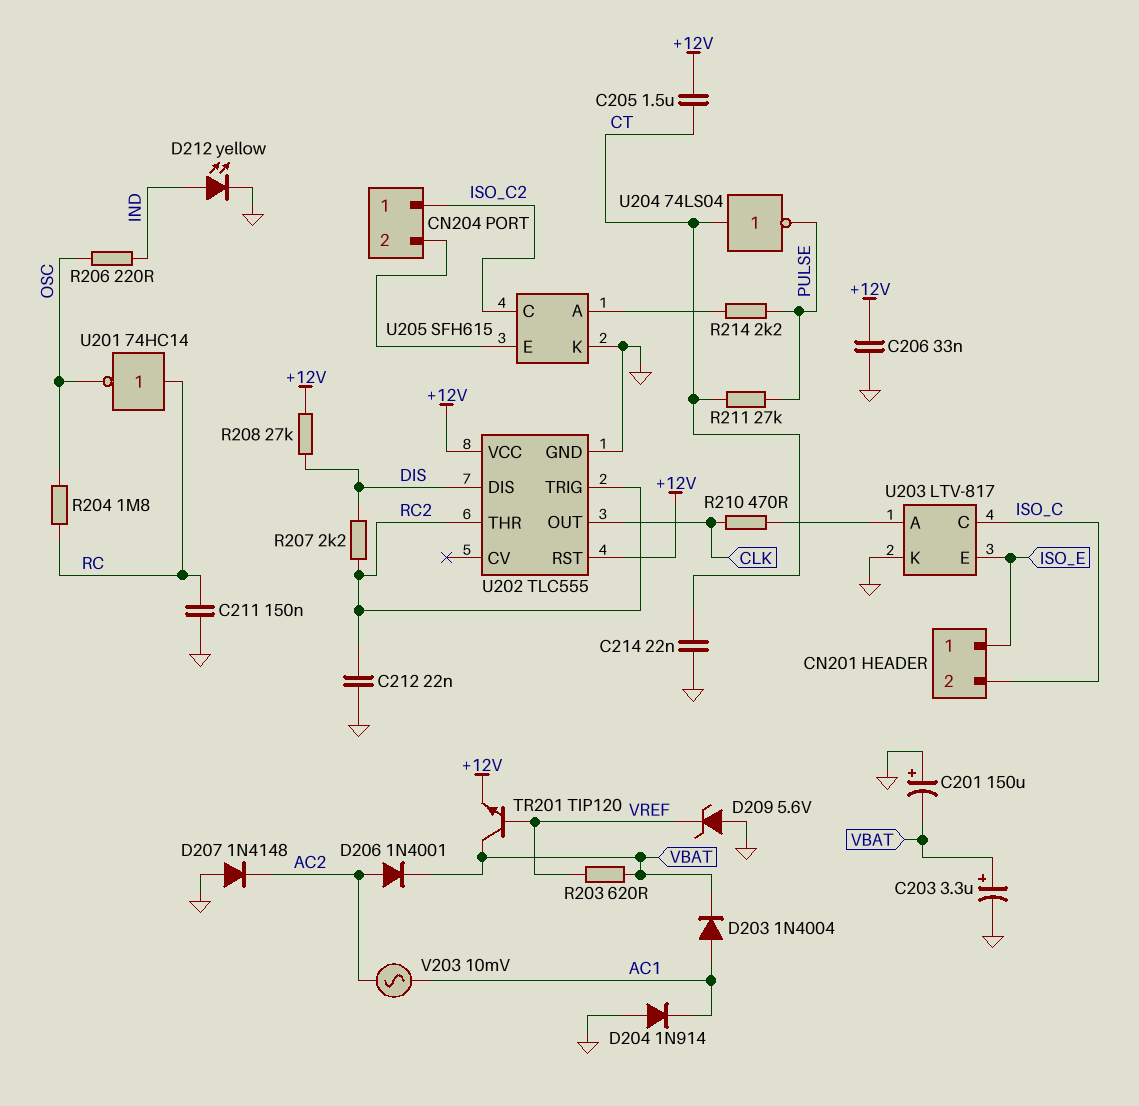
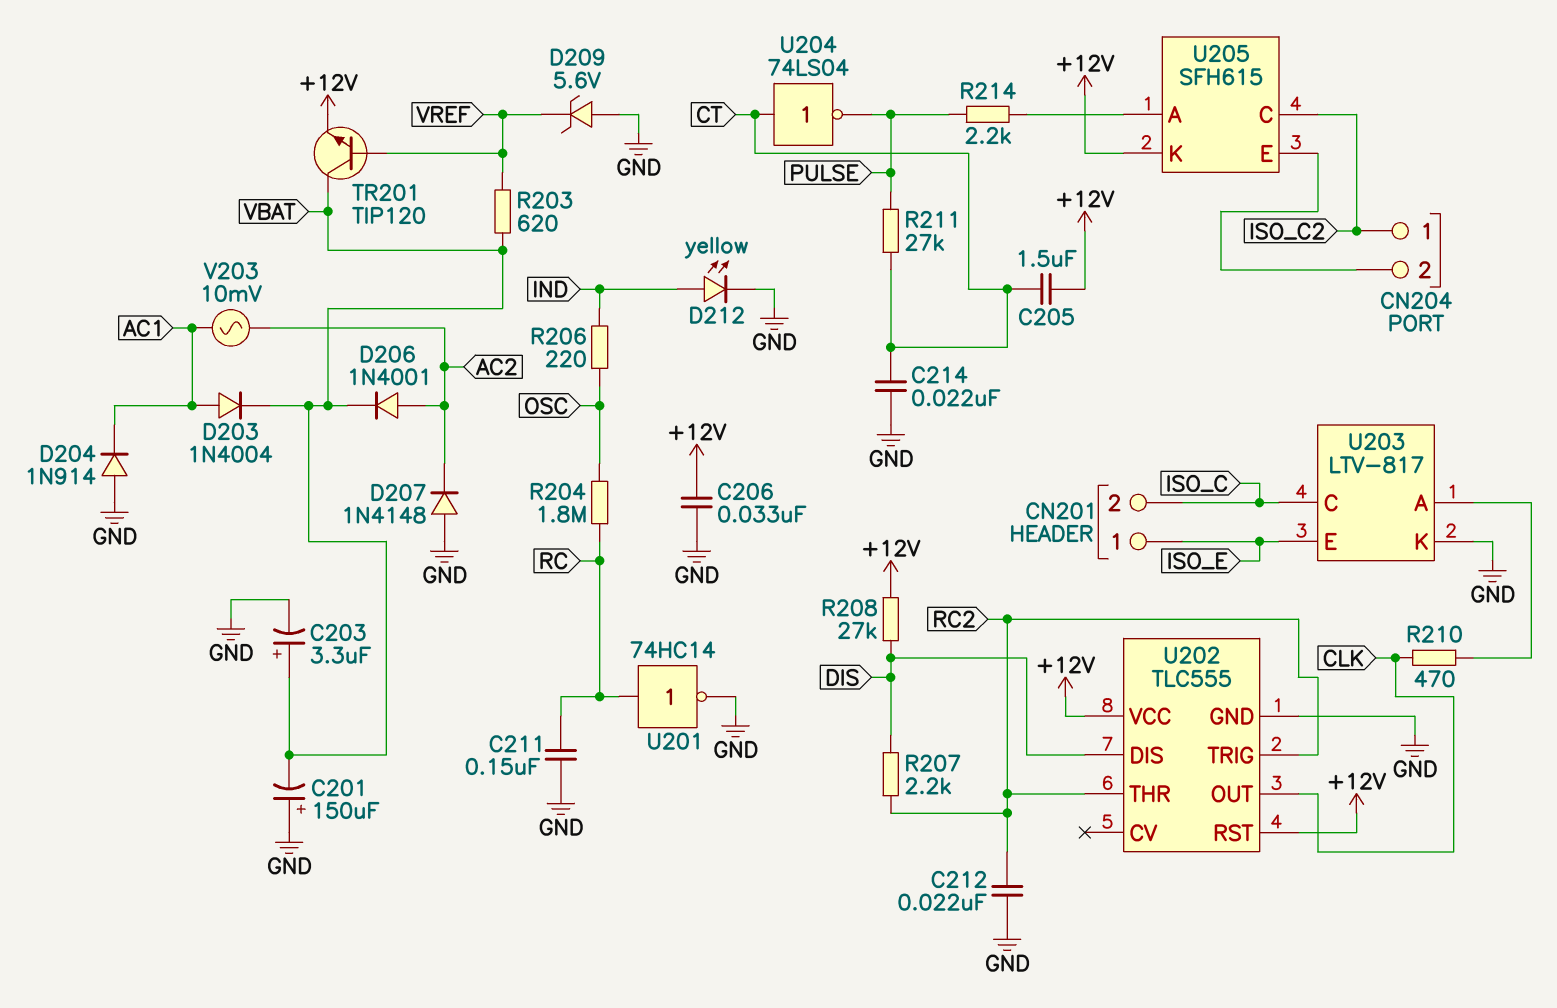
U201: NOT 74HC14 (in RC, out OSC) -> NOT 74HC14 (in RC, out GND)
U205 pin K: GND -> +12V

